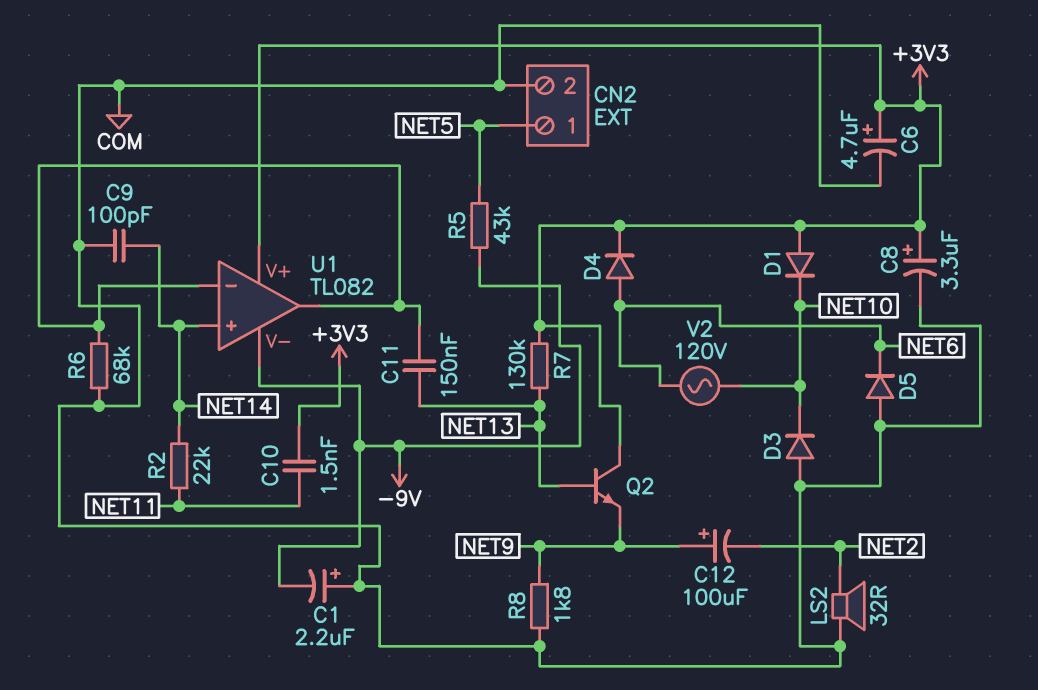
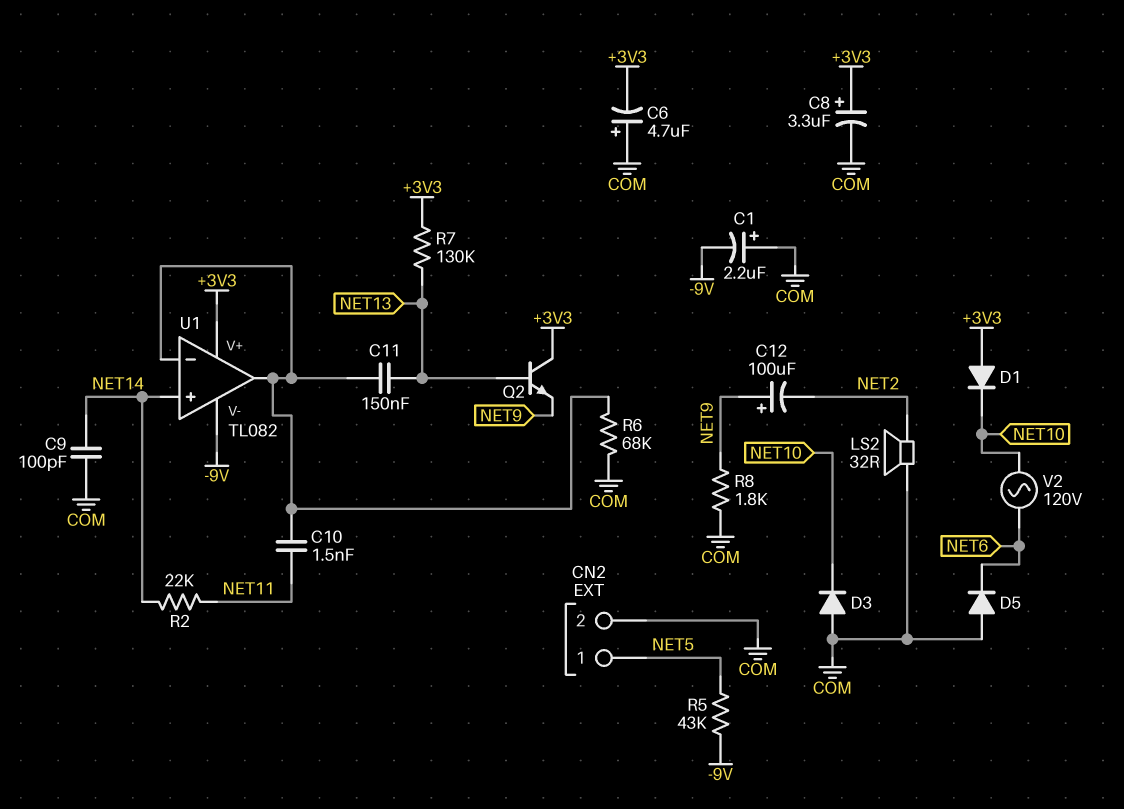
C6: 4.7uF (plus +3V3, minus COM) -> 4.7uF (plus COM, minus +3V3)
C10: 1.5nF (+3V3, NET11) -> 1.5nF (NET11, U1/in-)
D4: diode (A NET6, K +3V3) -> none

